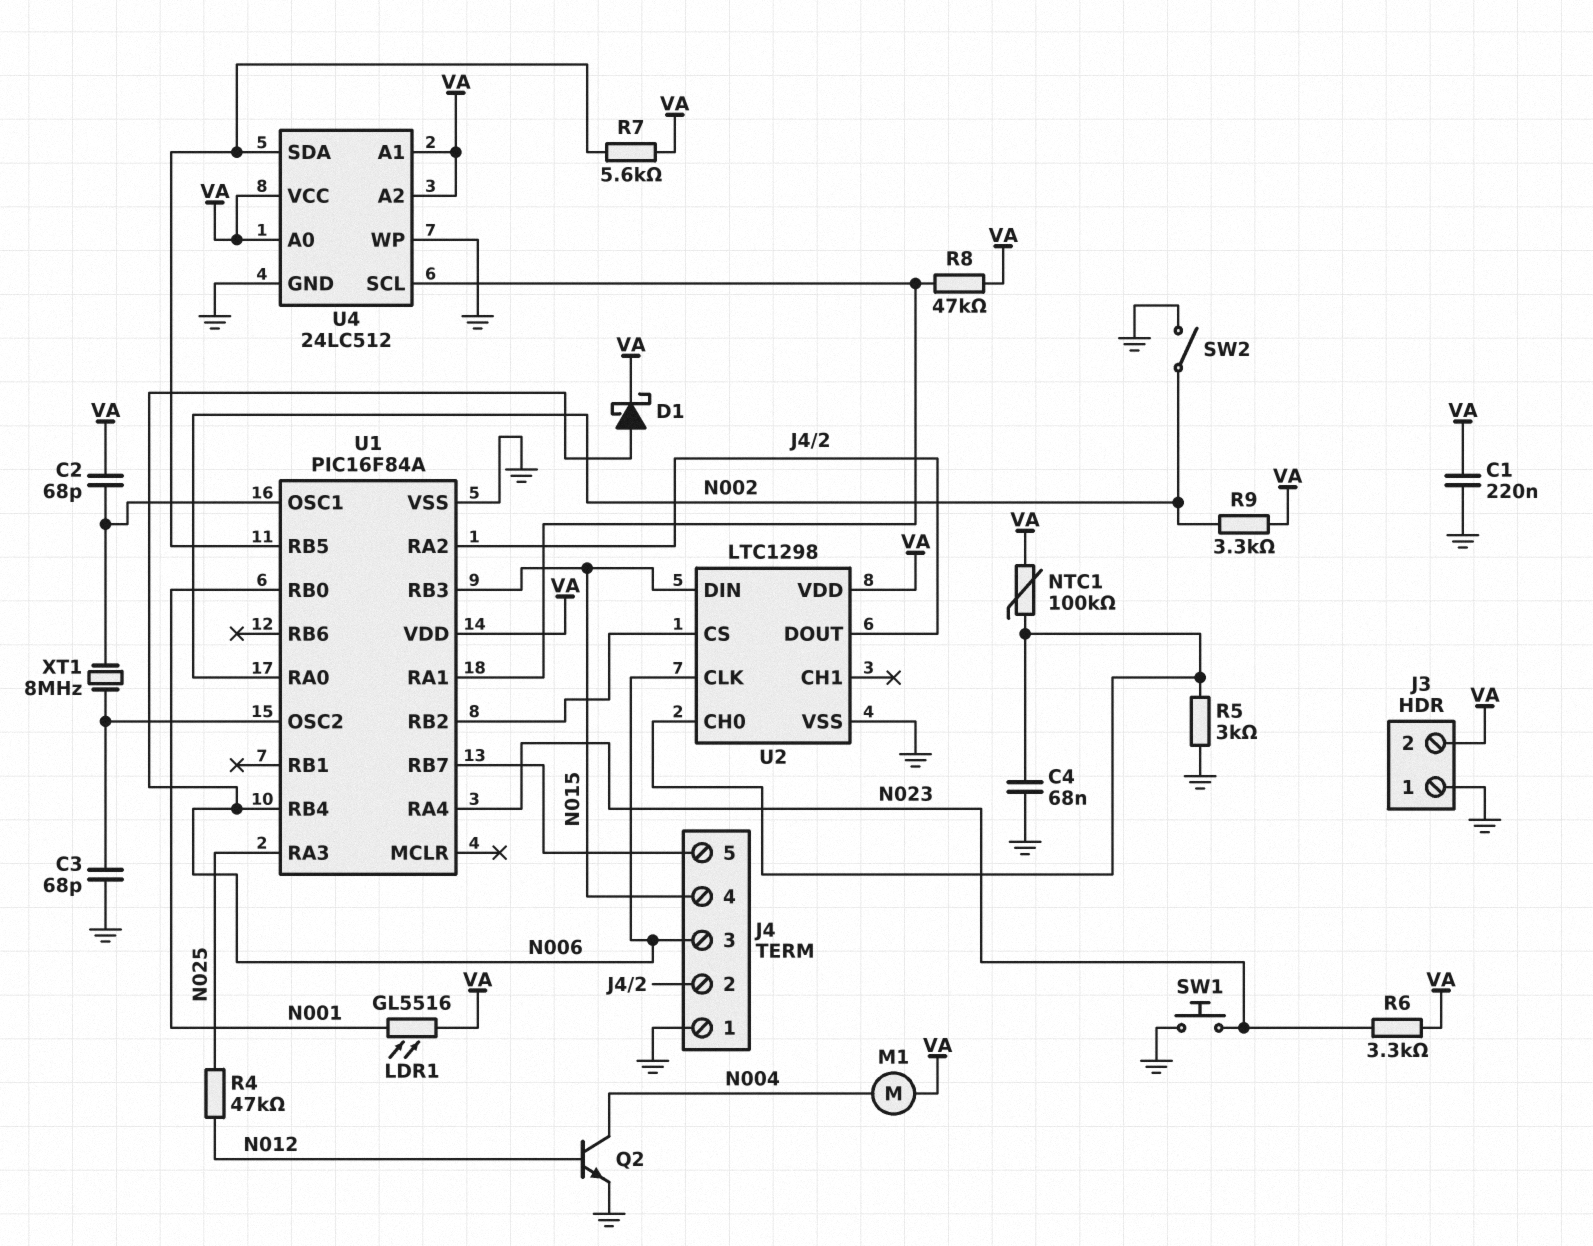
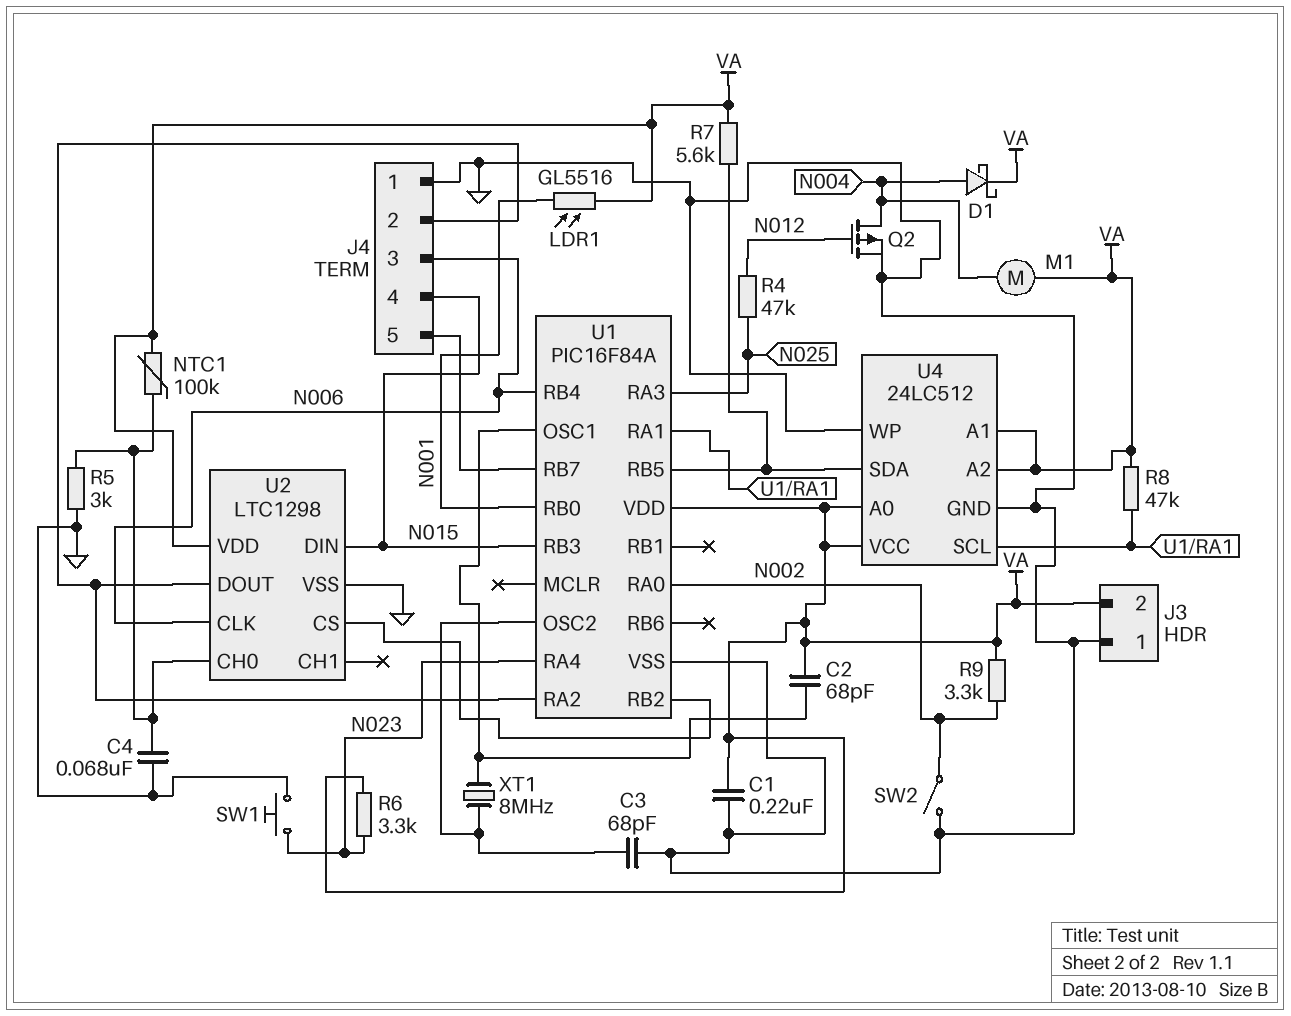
D1: schottky (A N006, K VA) -> schottky (A N004, K VA)
Q2: NPN (B N012, C N004, E GND) -> PMOS (G N012, D N004, S GND)

